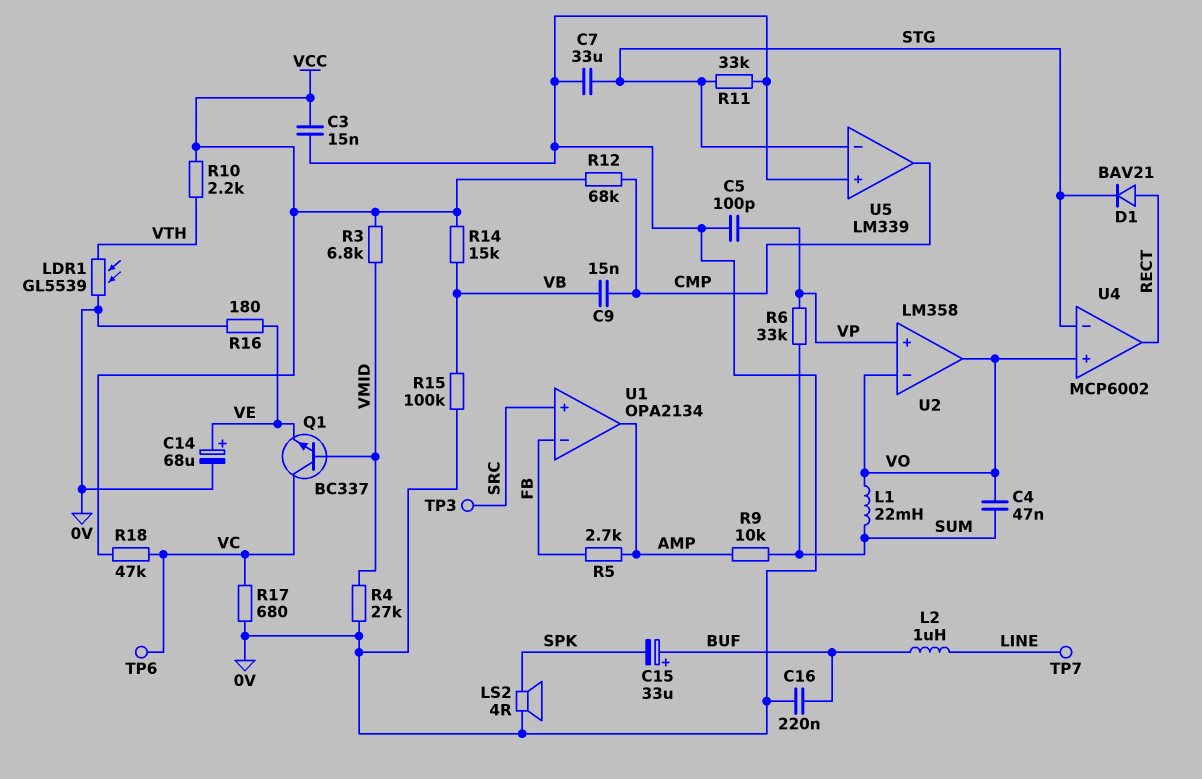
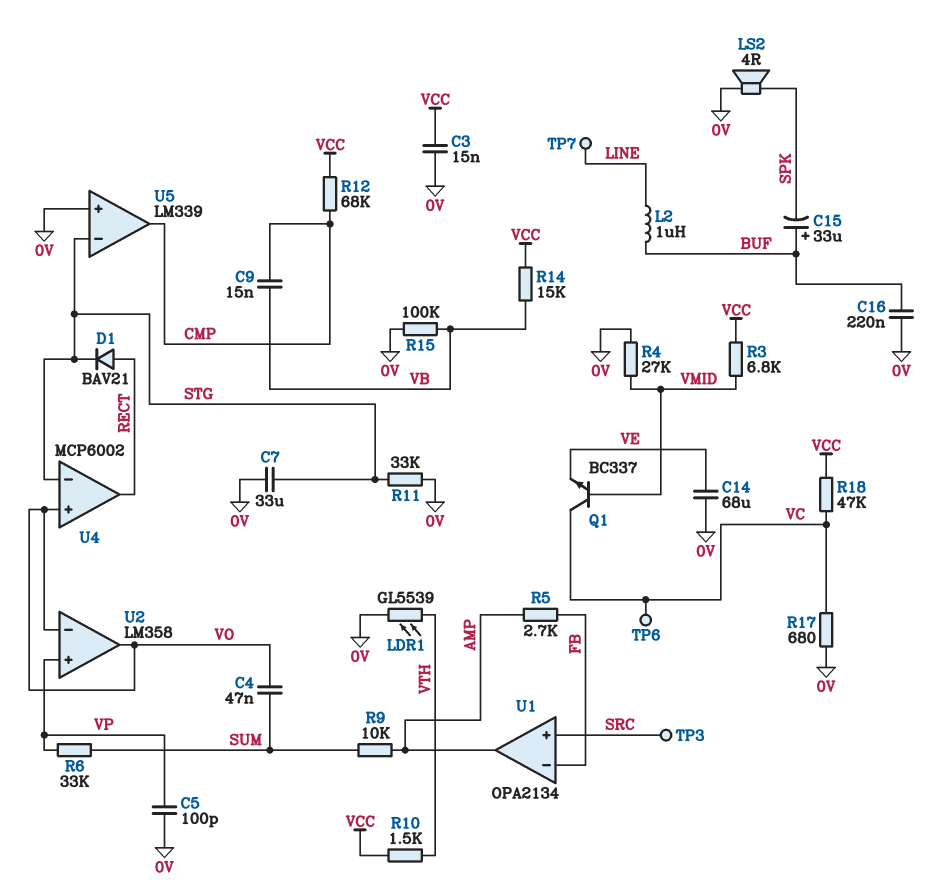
C14: 68uF (plus VE, minus 0V) -> 68uF (0V, VE)
L1: 22mH (SUM, VO) -> none
R10: 2.2k (VCC, VTH) -> 1.5k (VCC, VTH)
R16: 180 (0V, VE) -> none

